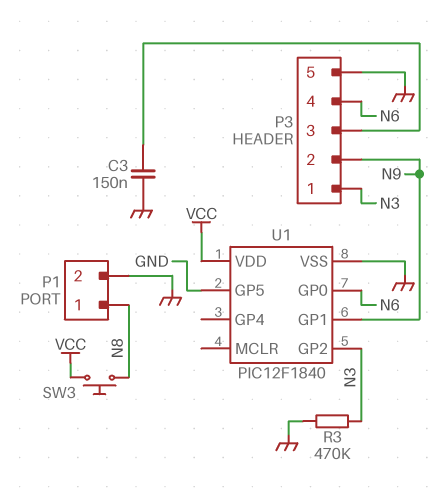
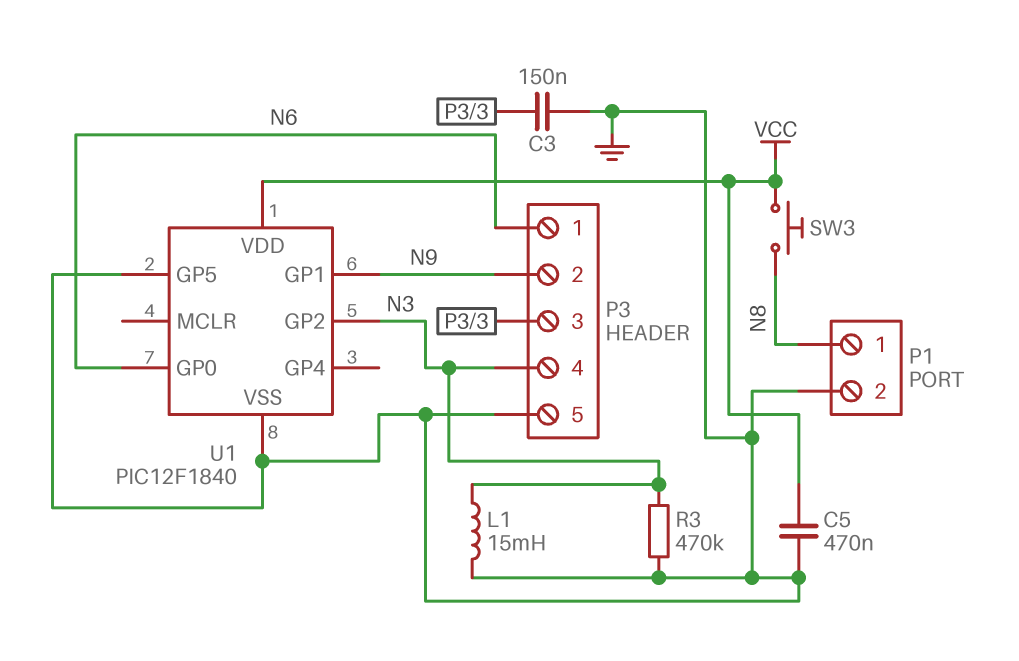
C5: none -> 470nF (GND, VCC)
L1: none -> 15mH (GND, N3)
P3 pin 1: N3 -> N6
P3 pin 4: N6 -> N3

